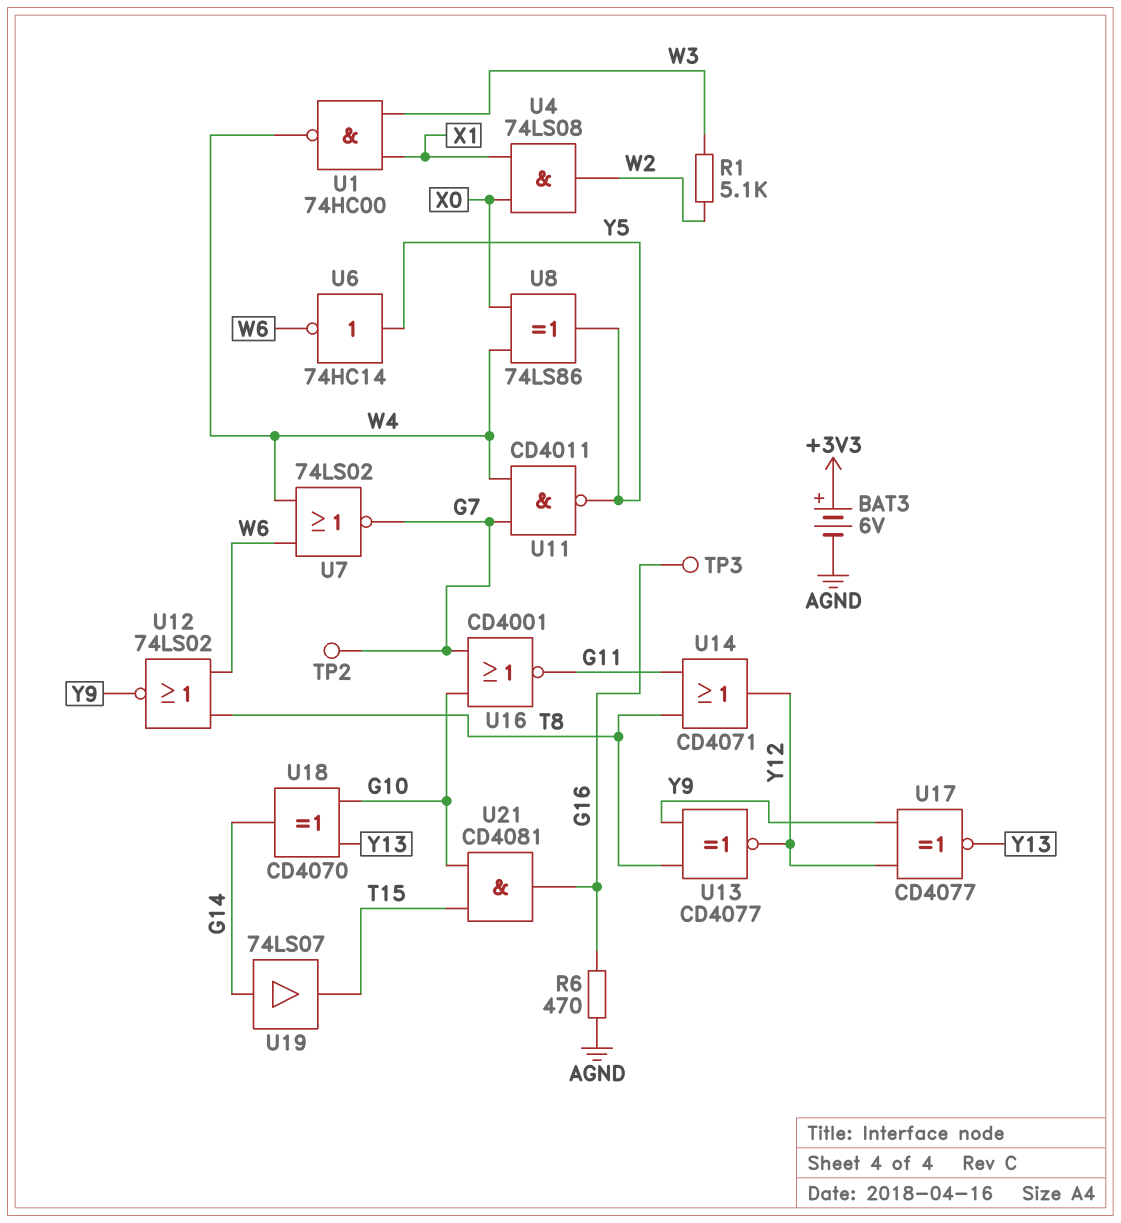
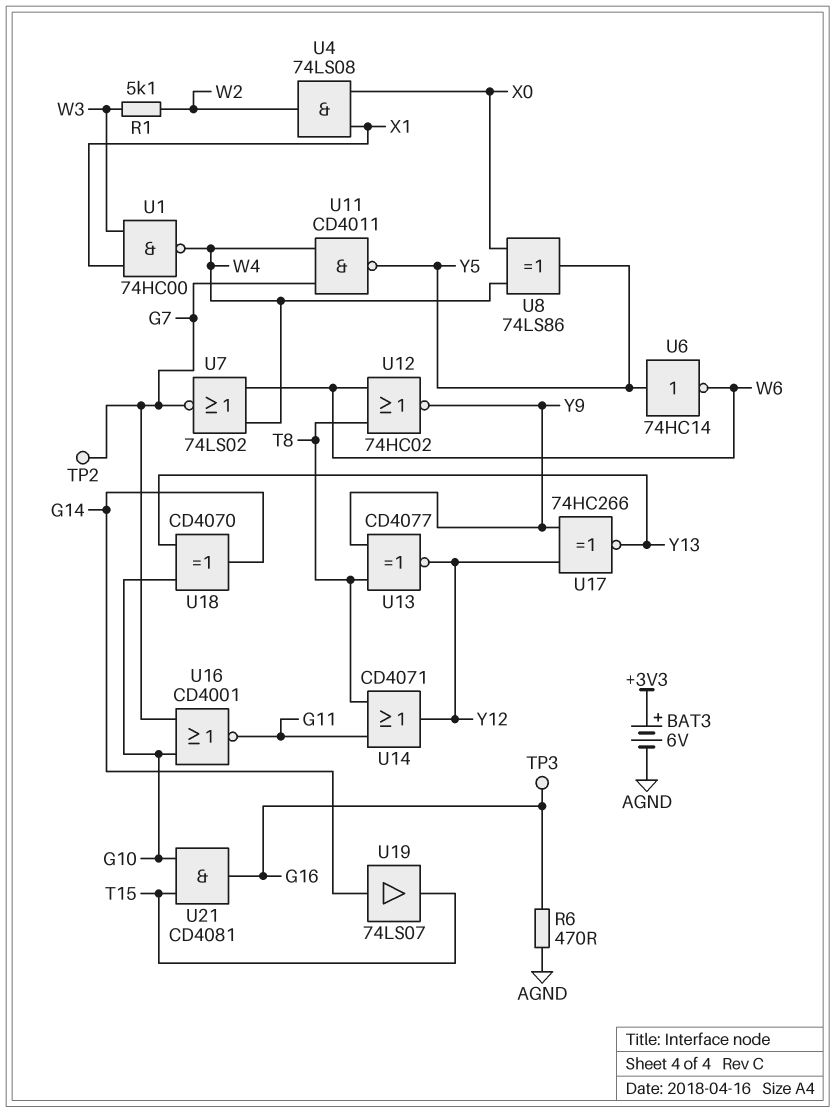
U12: NOR 74LS02 (in T8, in W6, out Y9) -> NOR 74HC02 (in T8, in W6, out Y9)
U17: XNOR CD4077 (in Y9, in Y12, out Y13) -> XNOR 74HC266 (in Y9, in Y12, out Y13)

